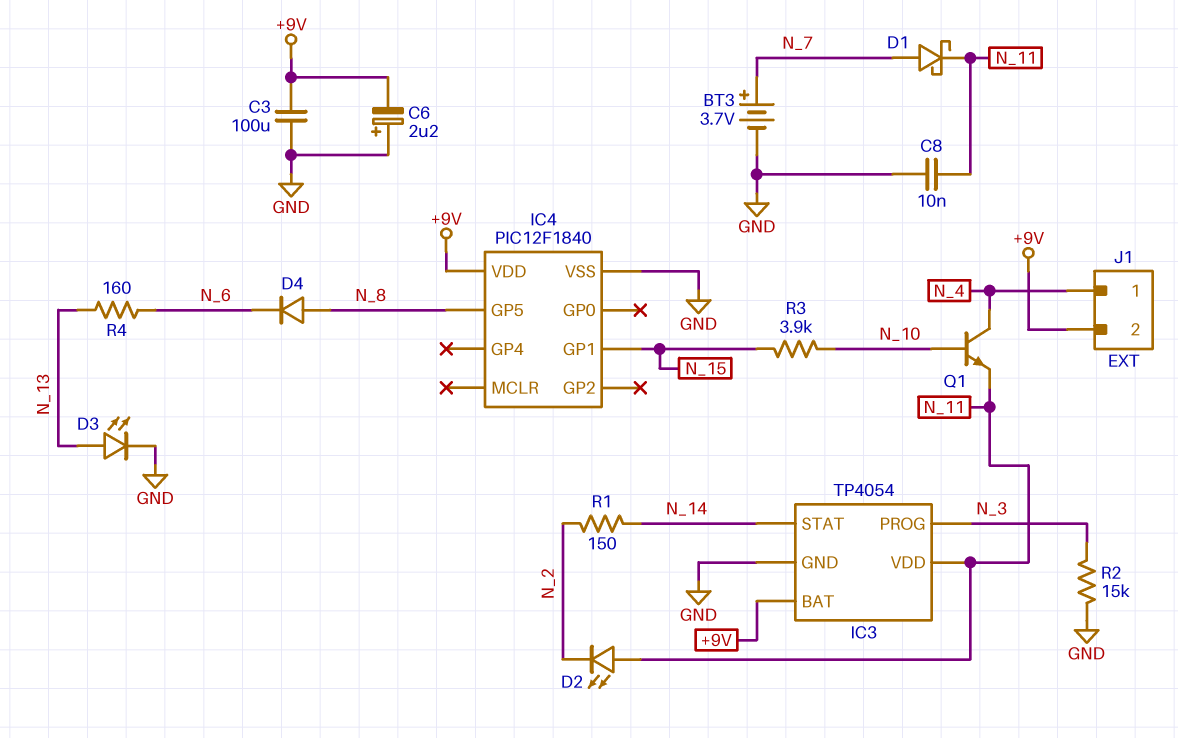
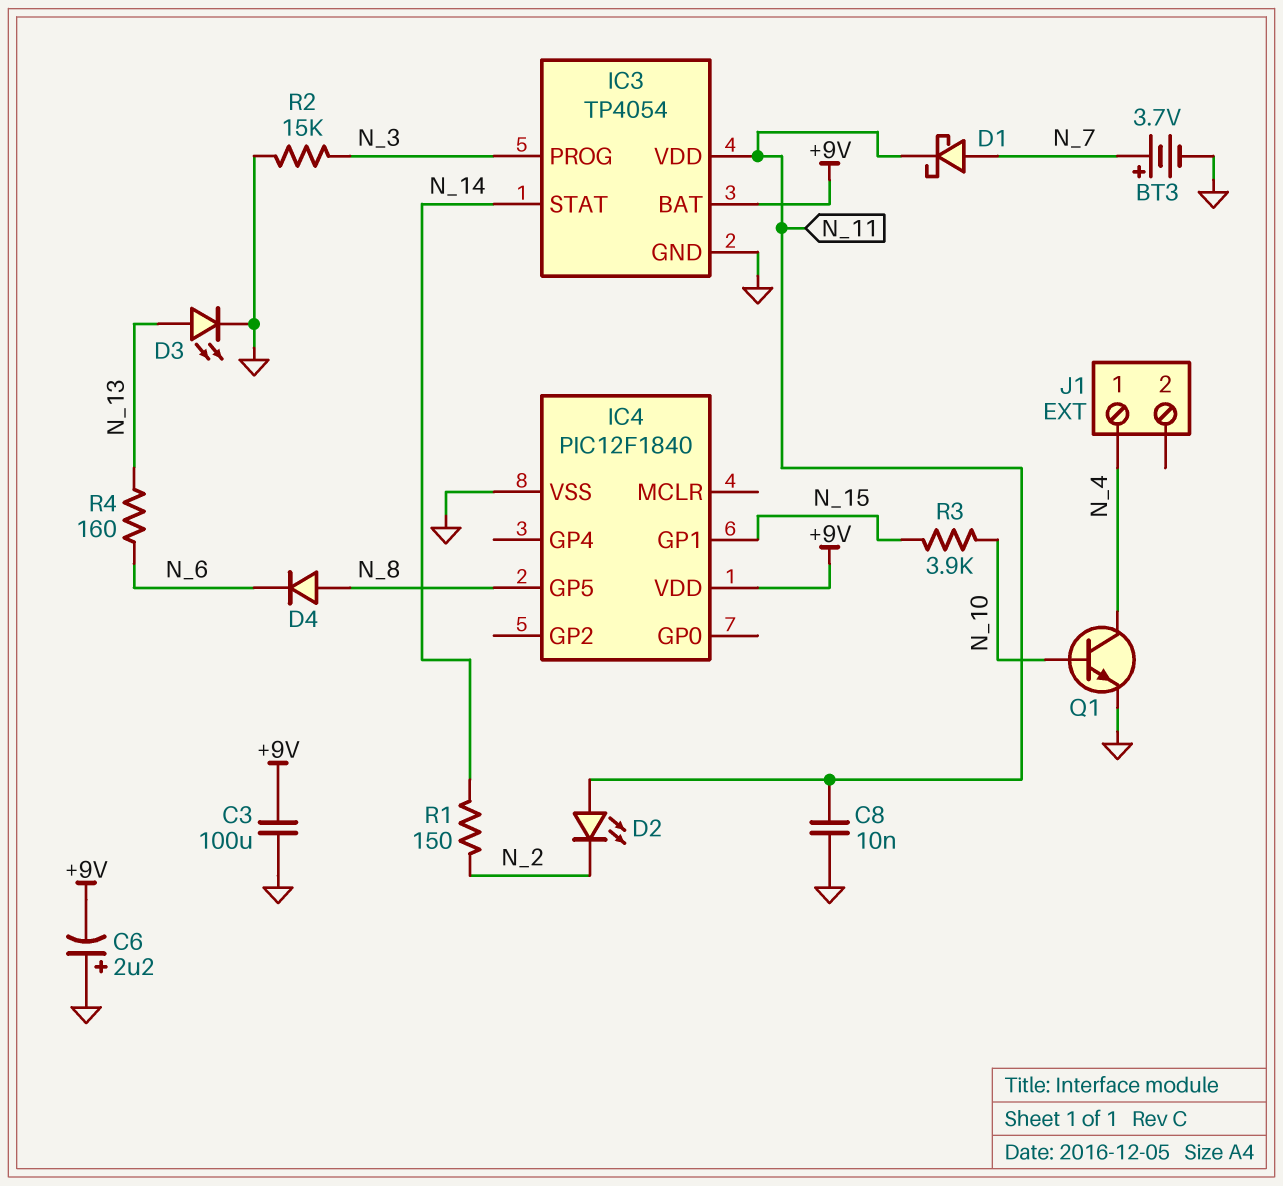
J1 pin 2: +9V -> none
Q1: NPN (B N_10, C N_4, E N_11) -> NPN (B N_10, C N_4, E GND)

